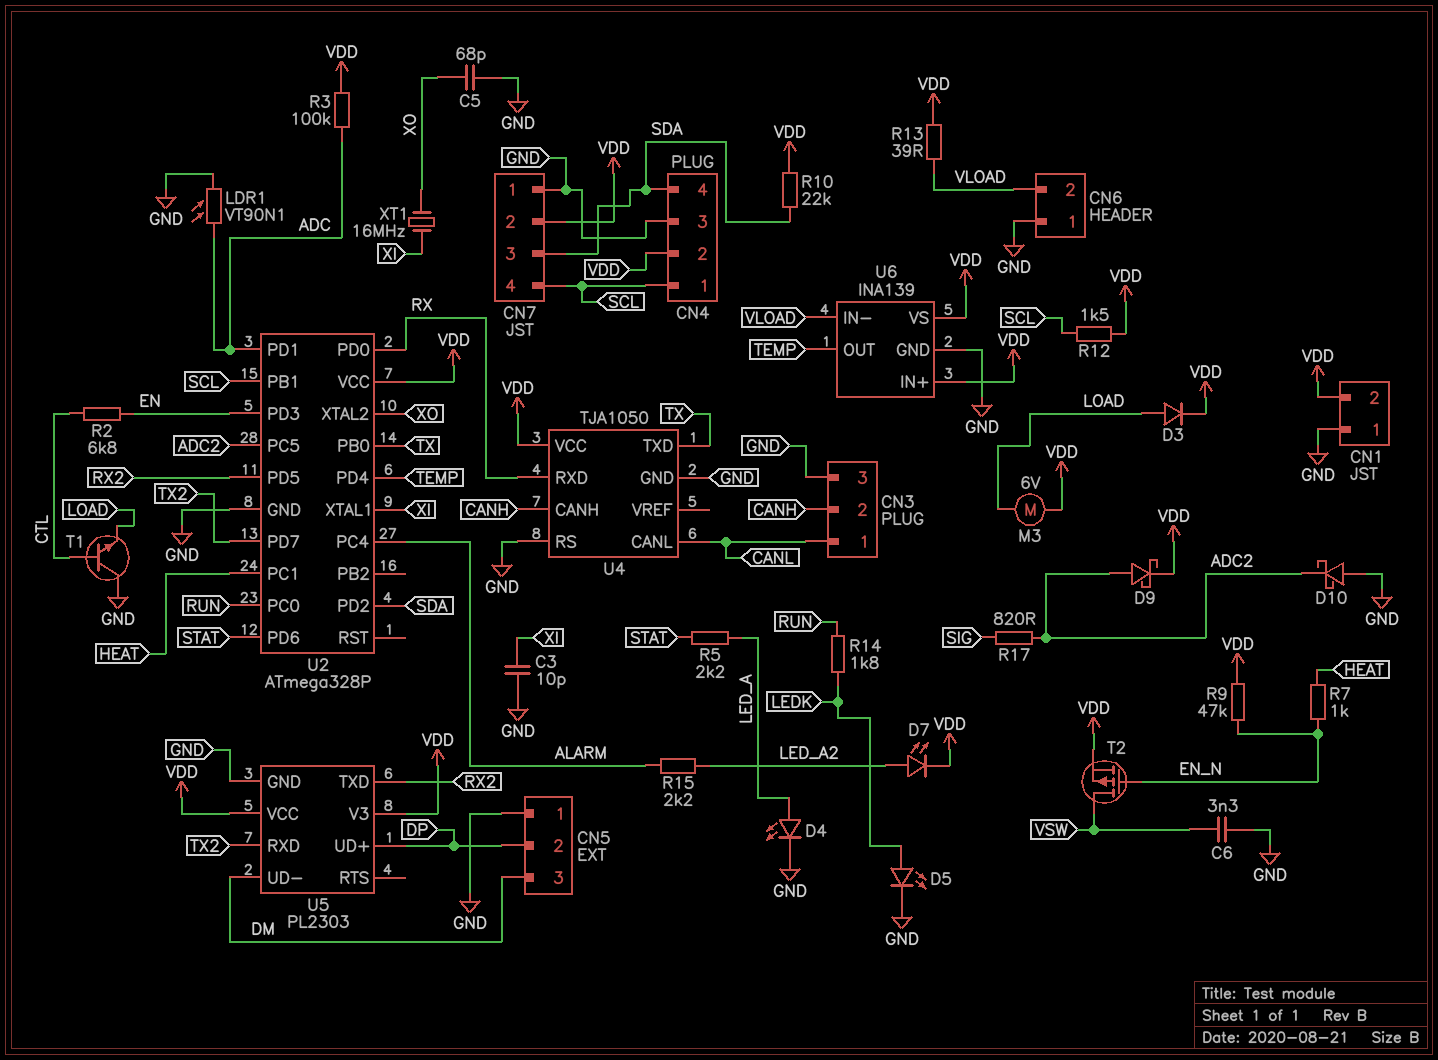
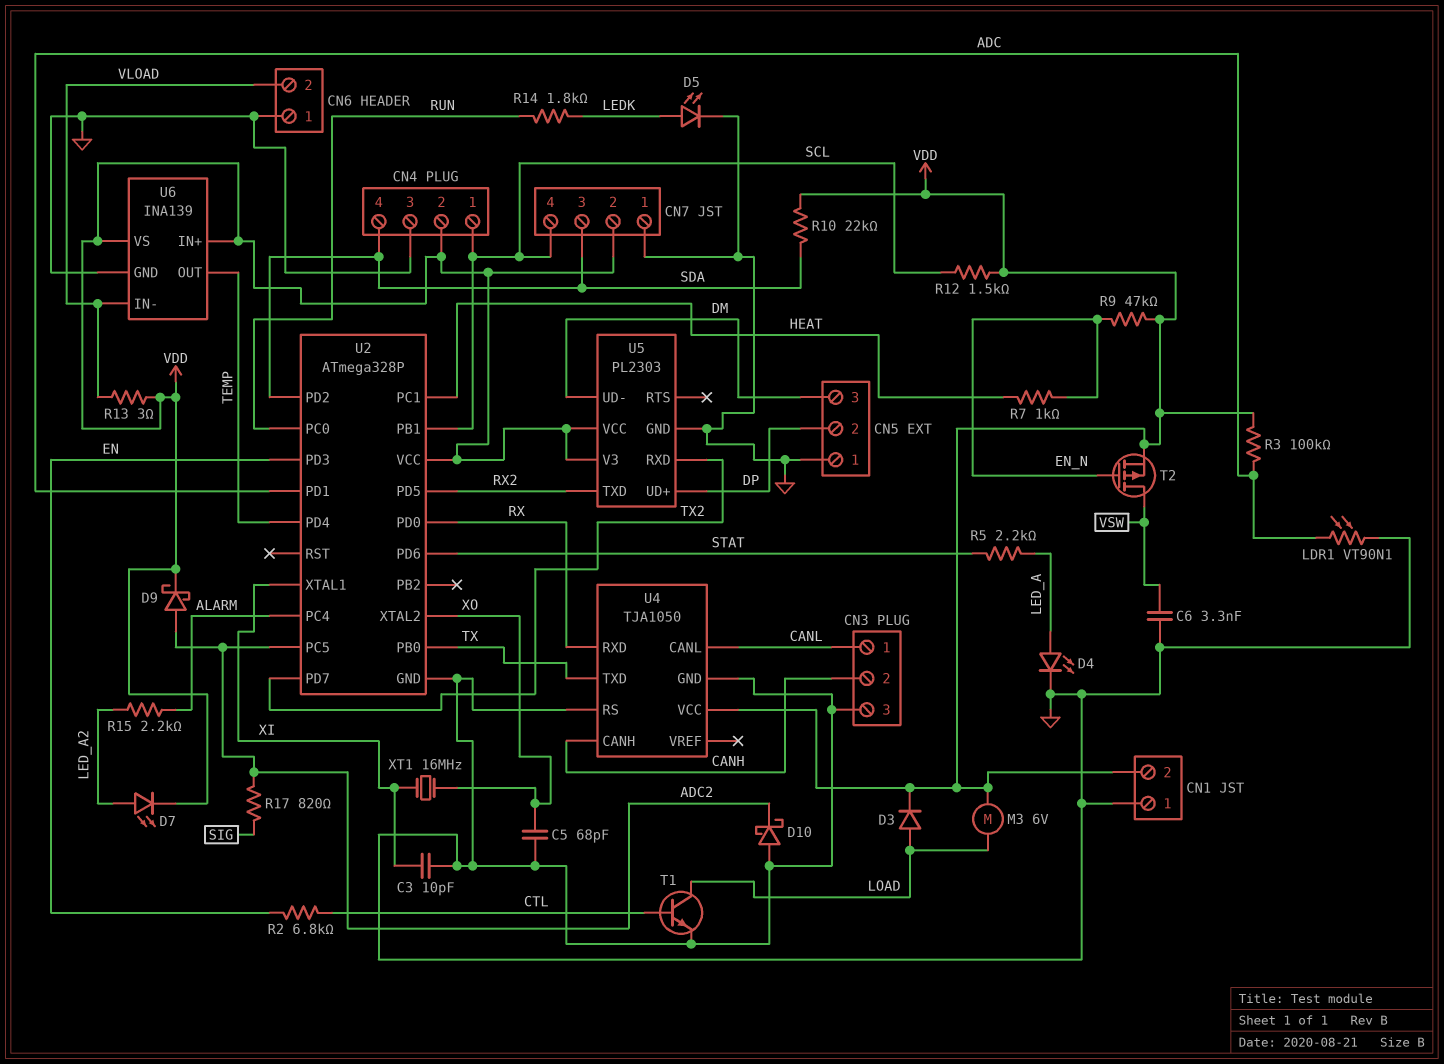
R13: 39 (VDD, VLOAD) -> 3 (VDD, VLOAD)
T1: NPN (B CTL, C GND, E LOAD) -> NPN (B CTL, C LOAD, E GND)

